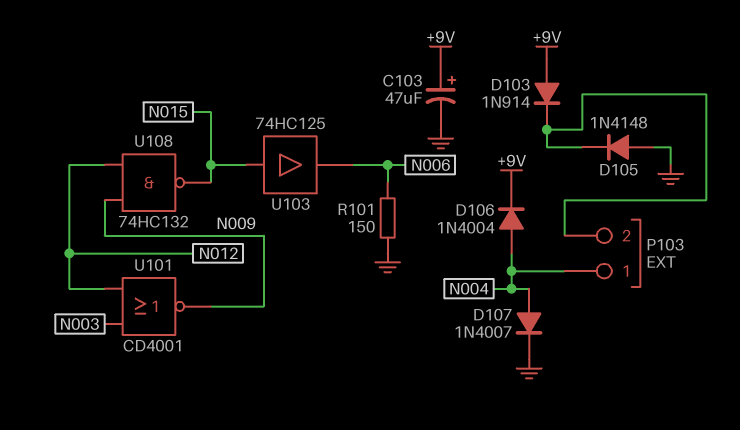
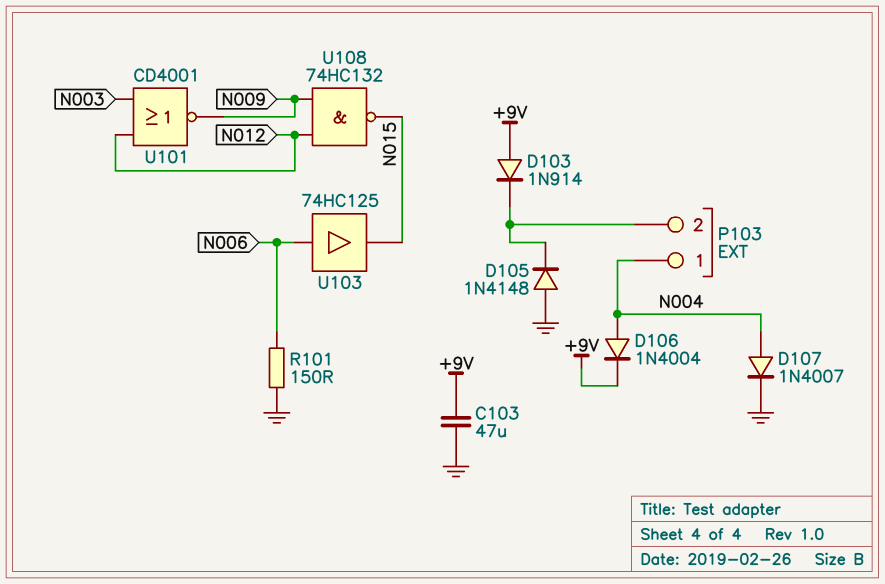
C103: 47uF (plus +9V, minus GND) -> 47uF (+9V, GND)
U103: buffer 74HC125 (in N015, out N006) -> buffer 74HC125 (in N006, out N015)

